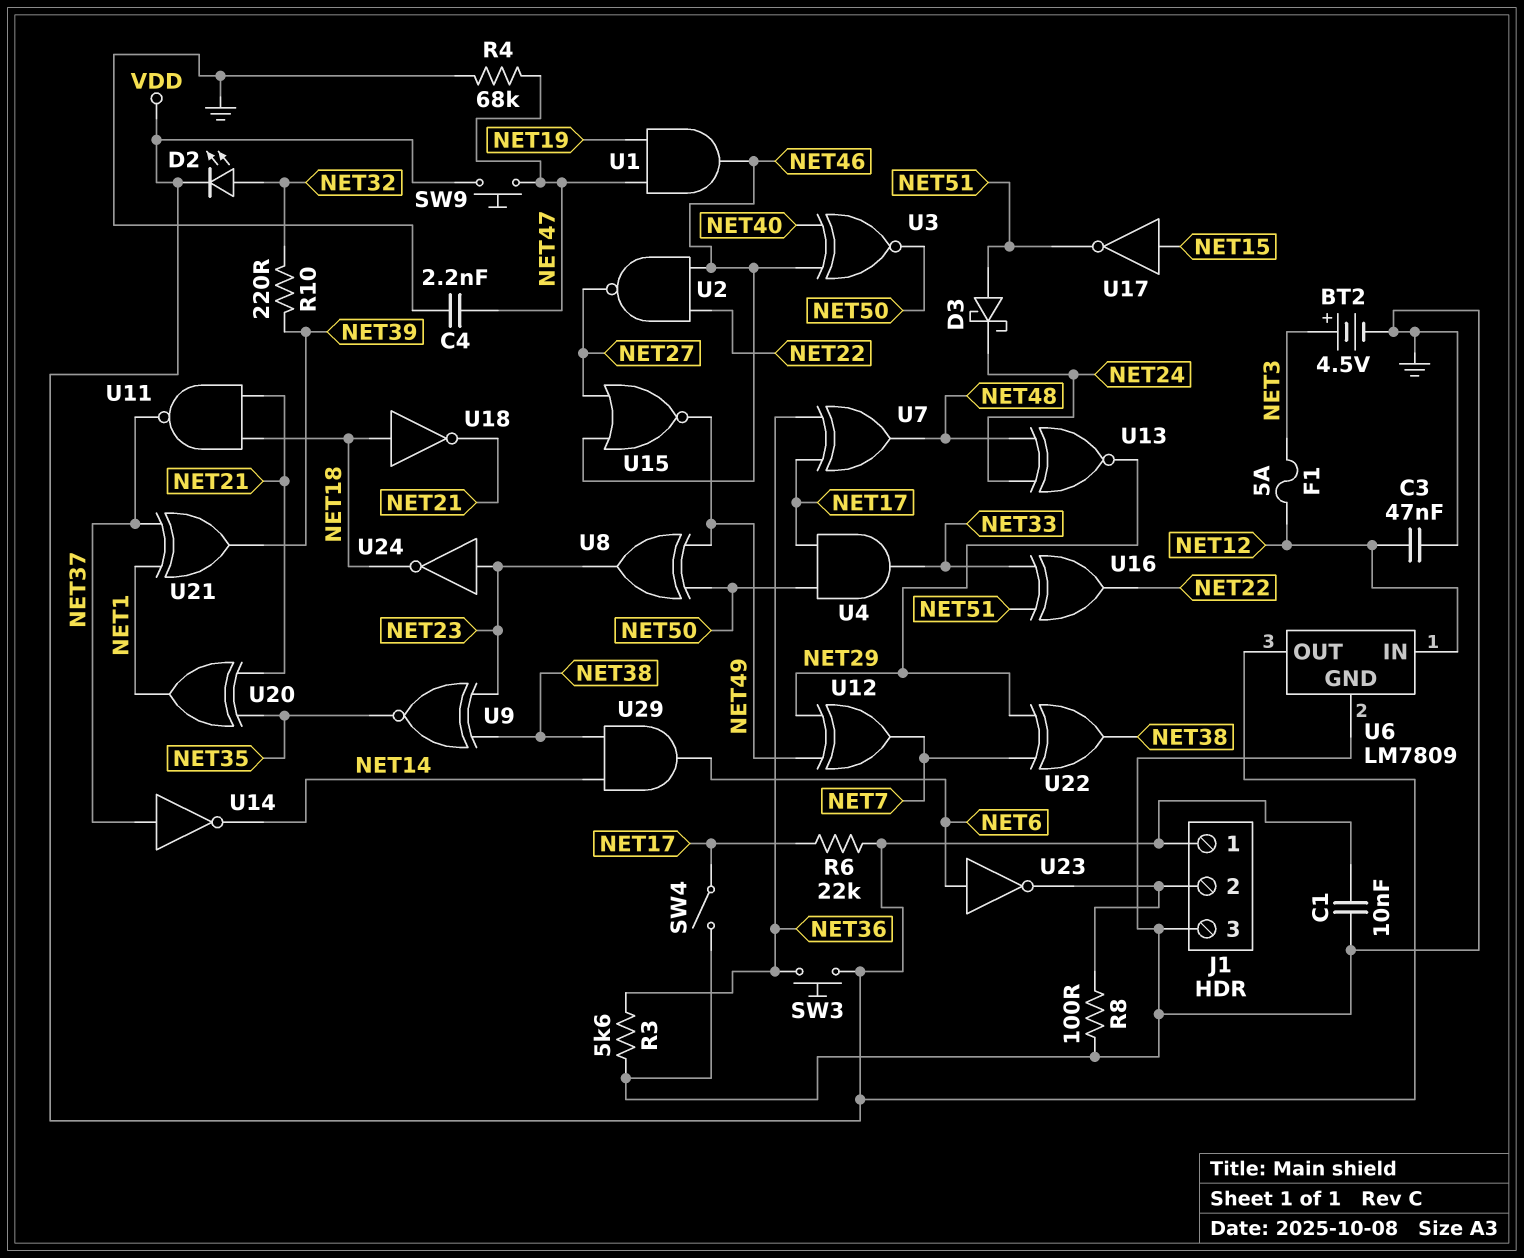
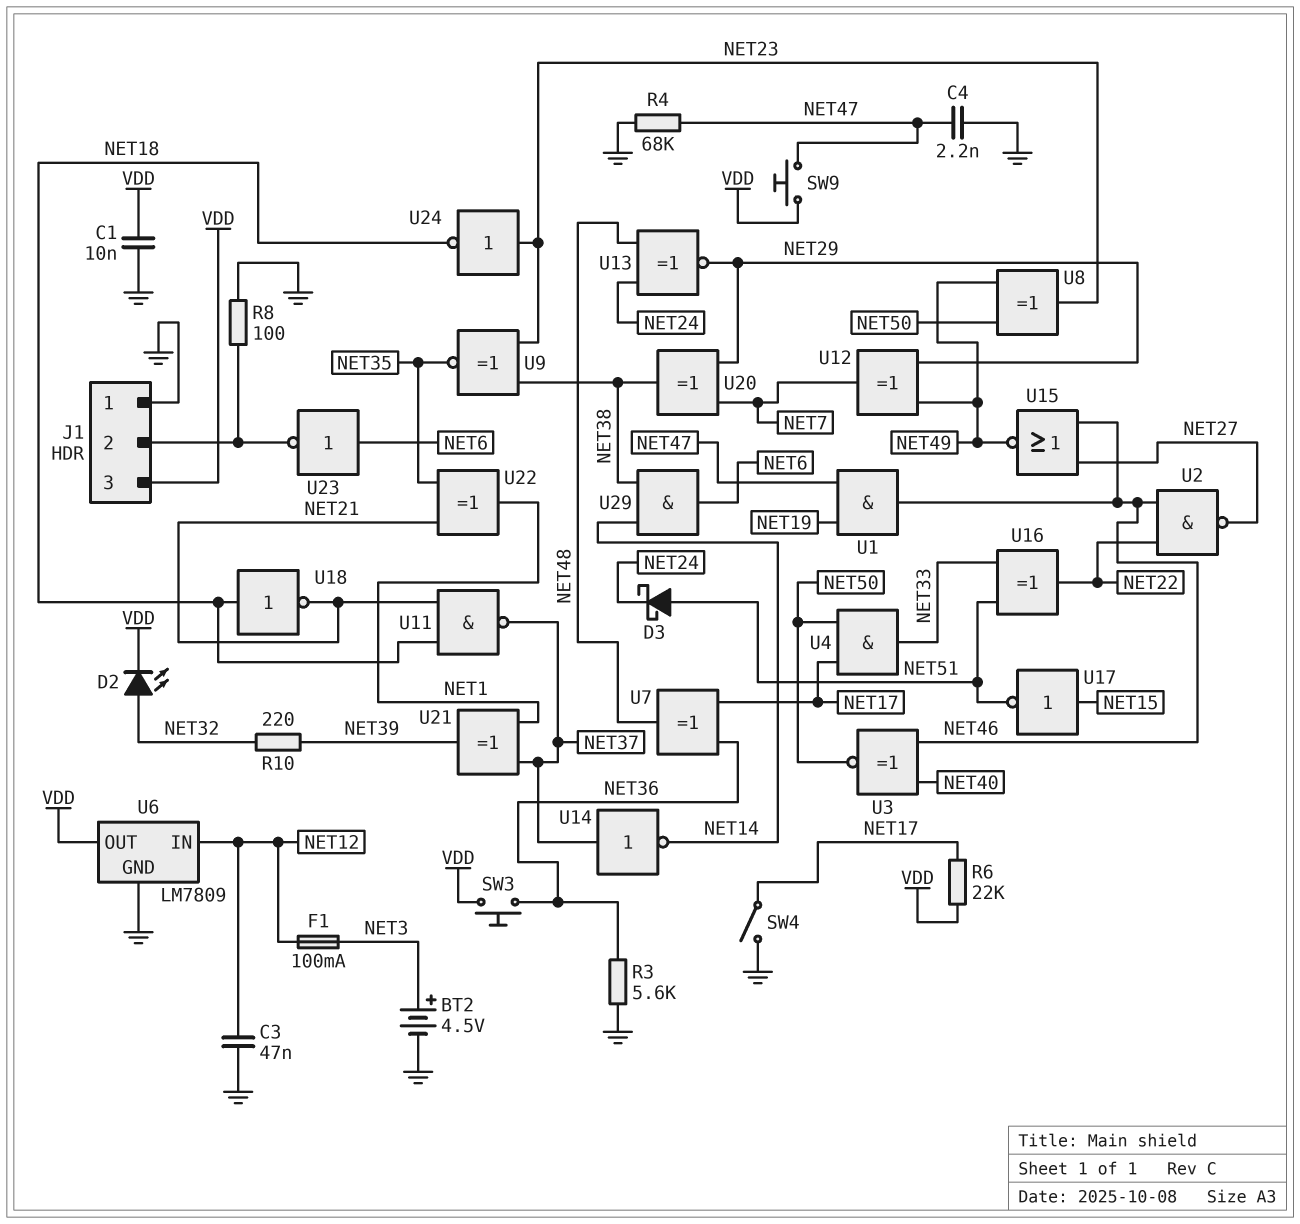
F1: 5A (NET3, NET12) -> 100mA (NET3, NET12)
J1 pin 1: VDD -> GND
J1 pin 3: GND -> VDD
U20: XOR (in NET21, in NET35, out NET1) -> XOR (in NET7, in NET29, out NET38)
U22: XOR (in NET7, in NET29, out NET38) -> XOR (in NET21, in NET35, out NET1)

